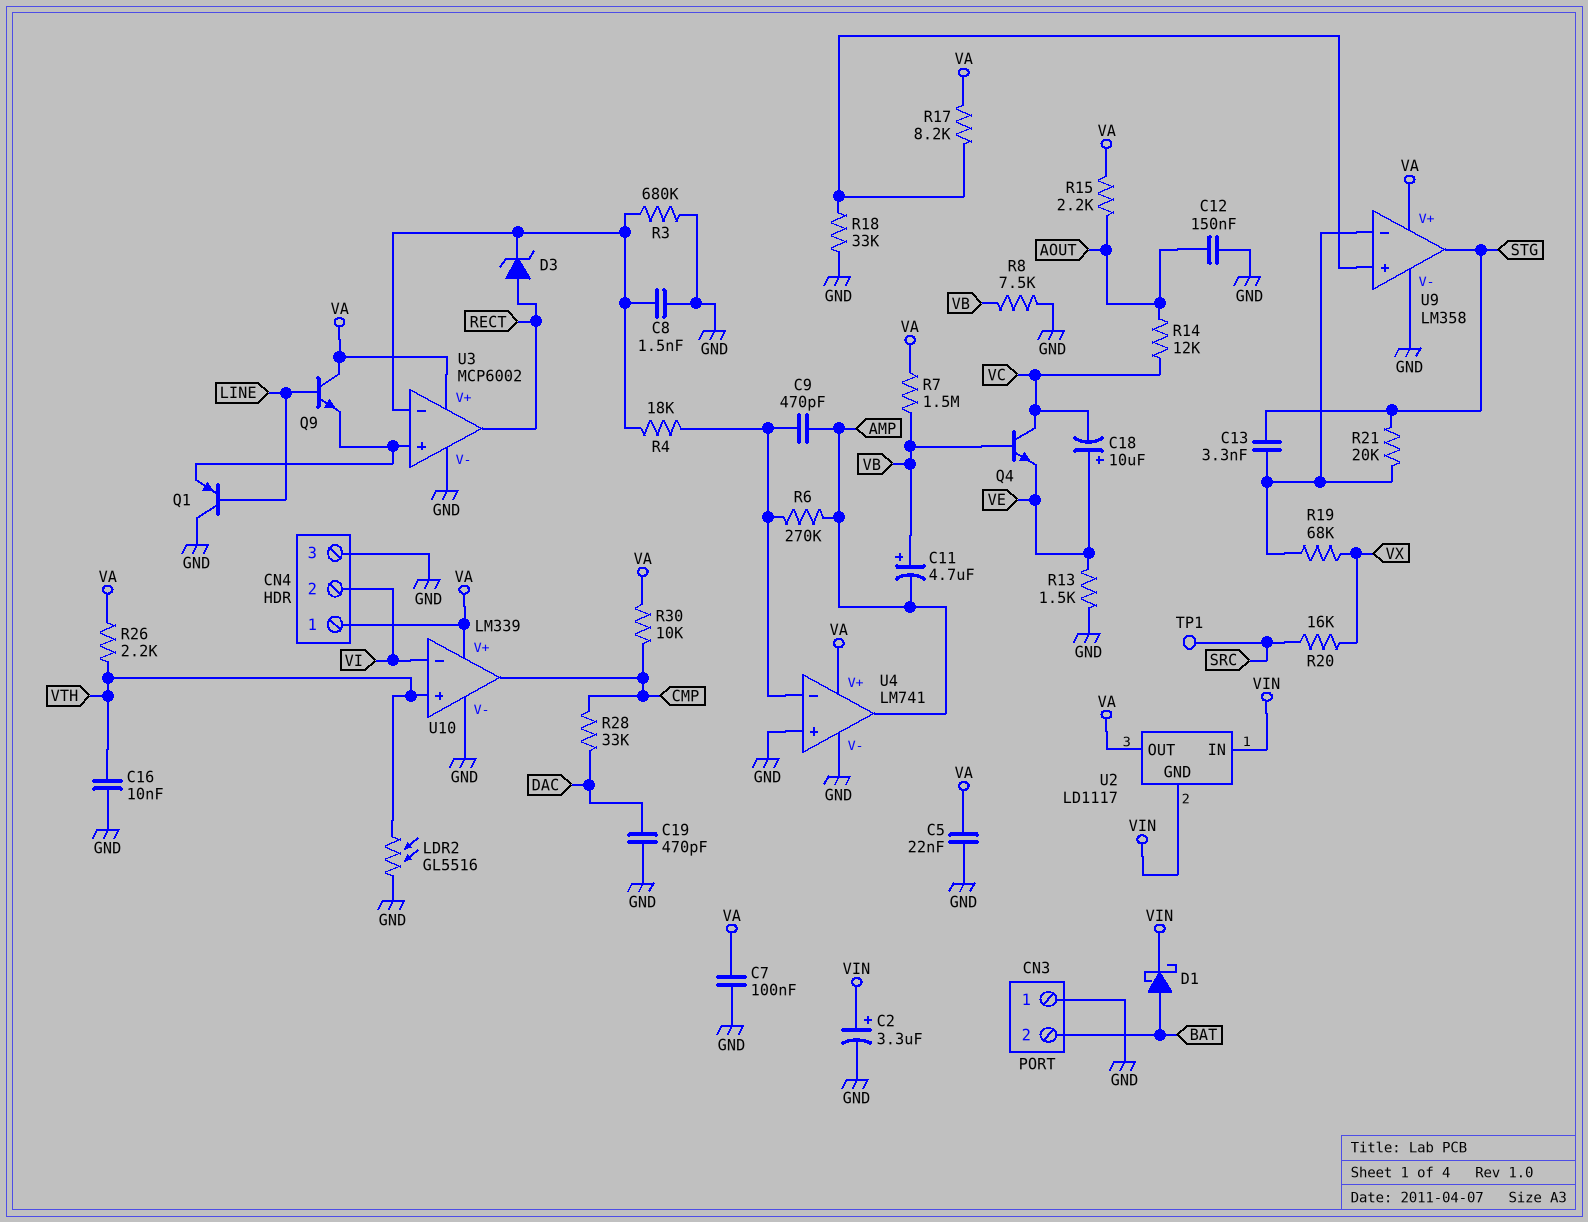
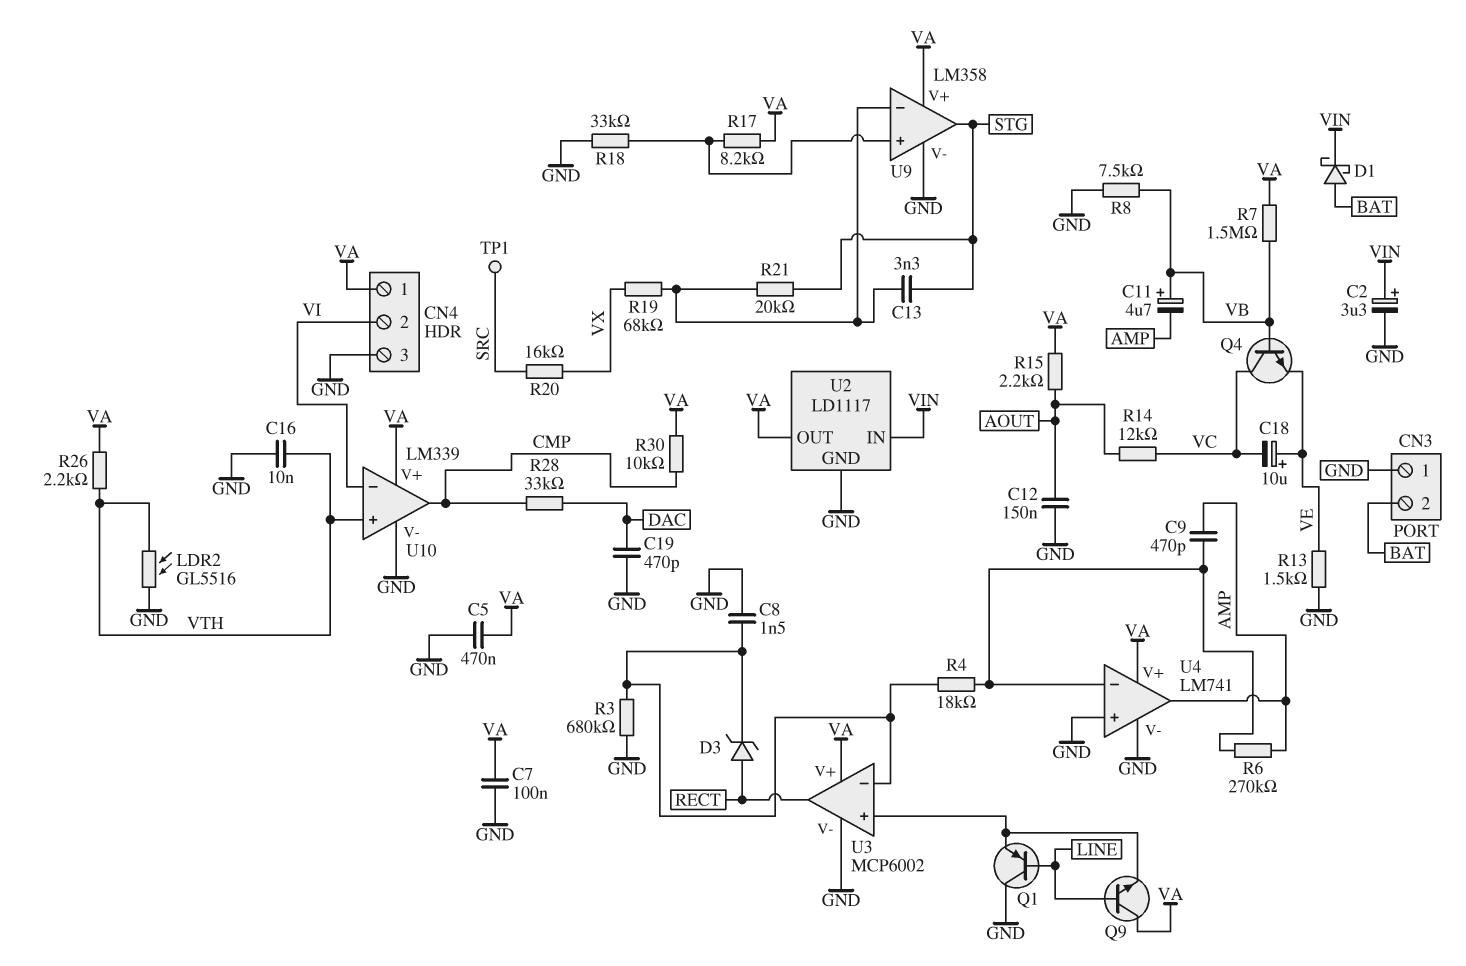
C5: 22nF (GND, VA) -> 470nF (GND, VA)
U2 pin GND: VIN -> GND

